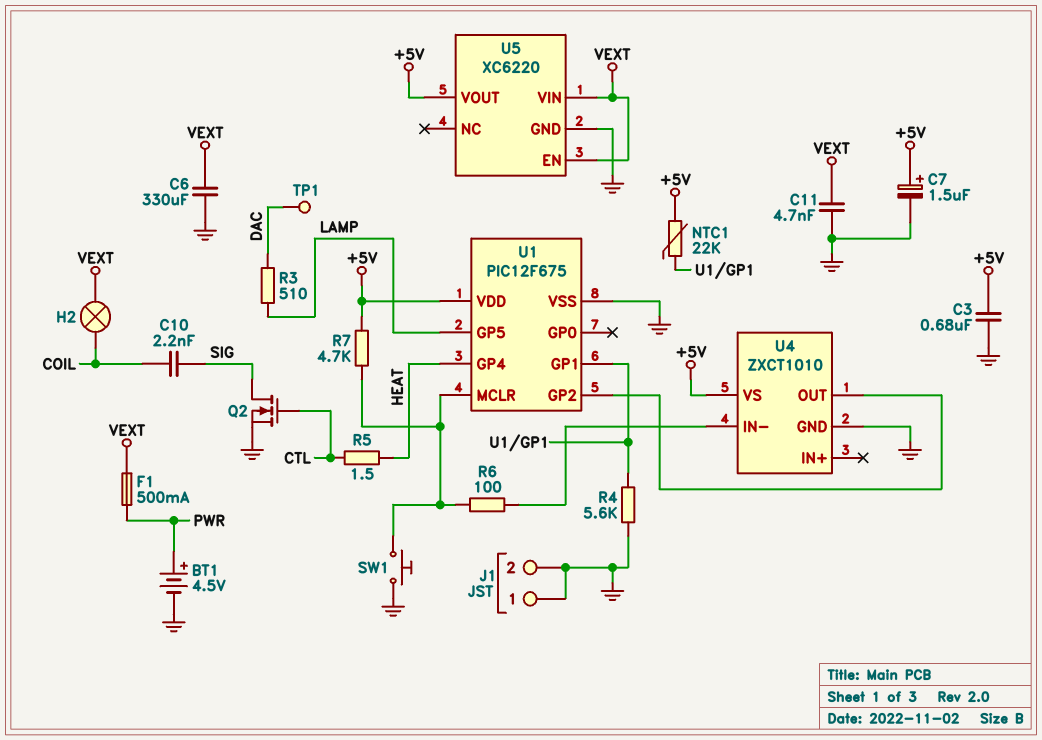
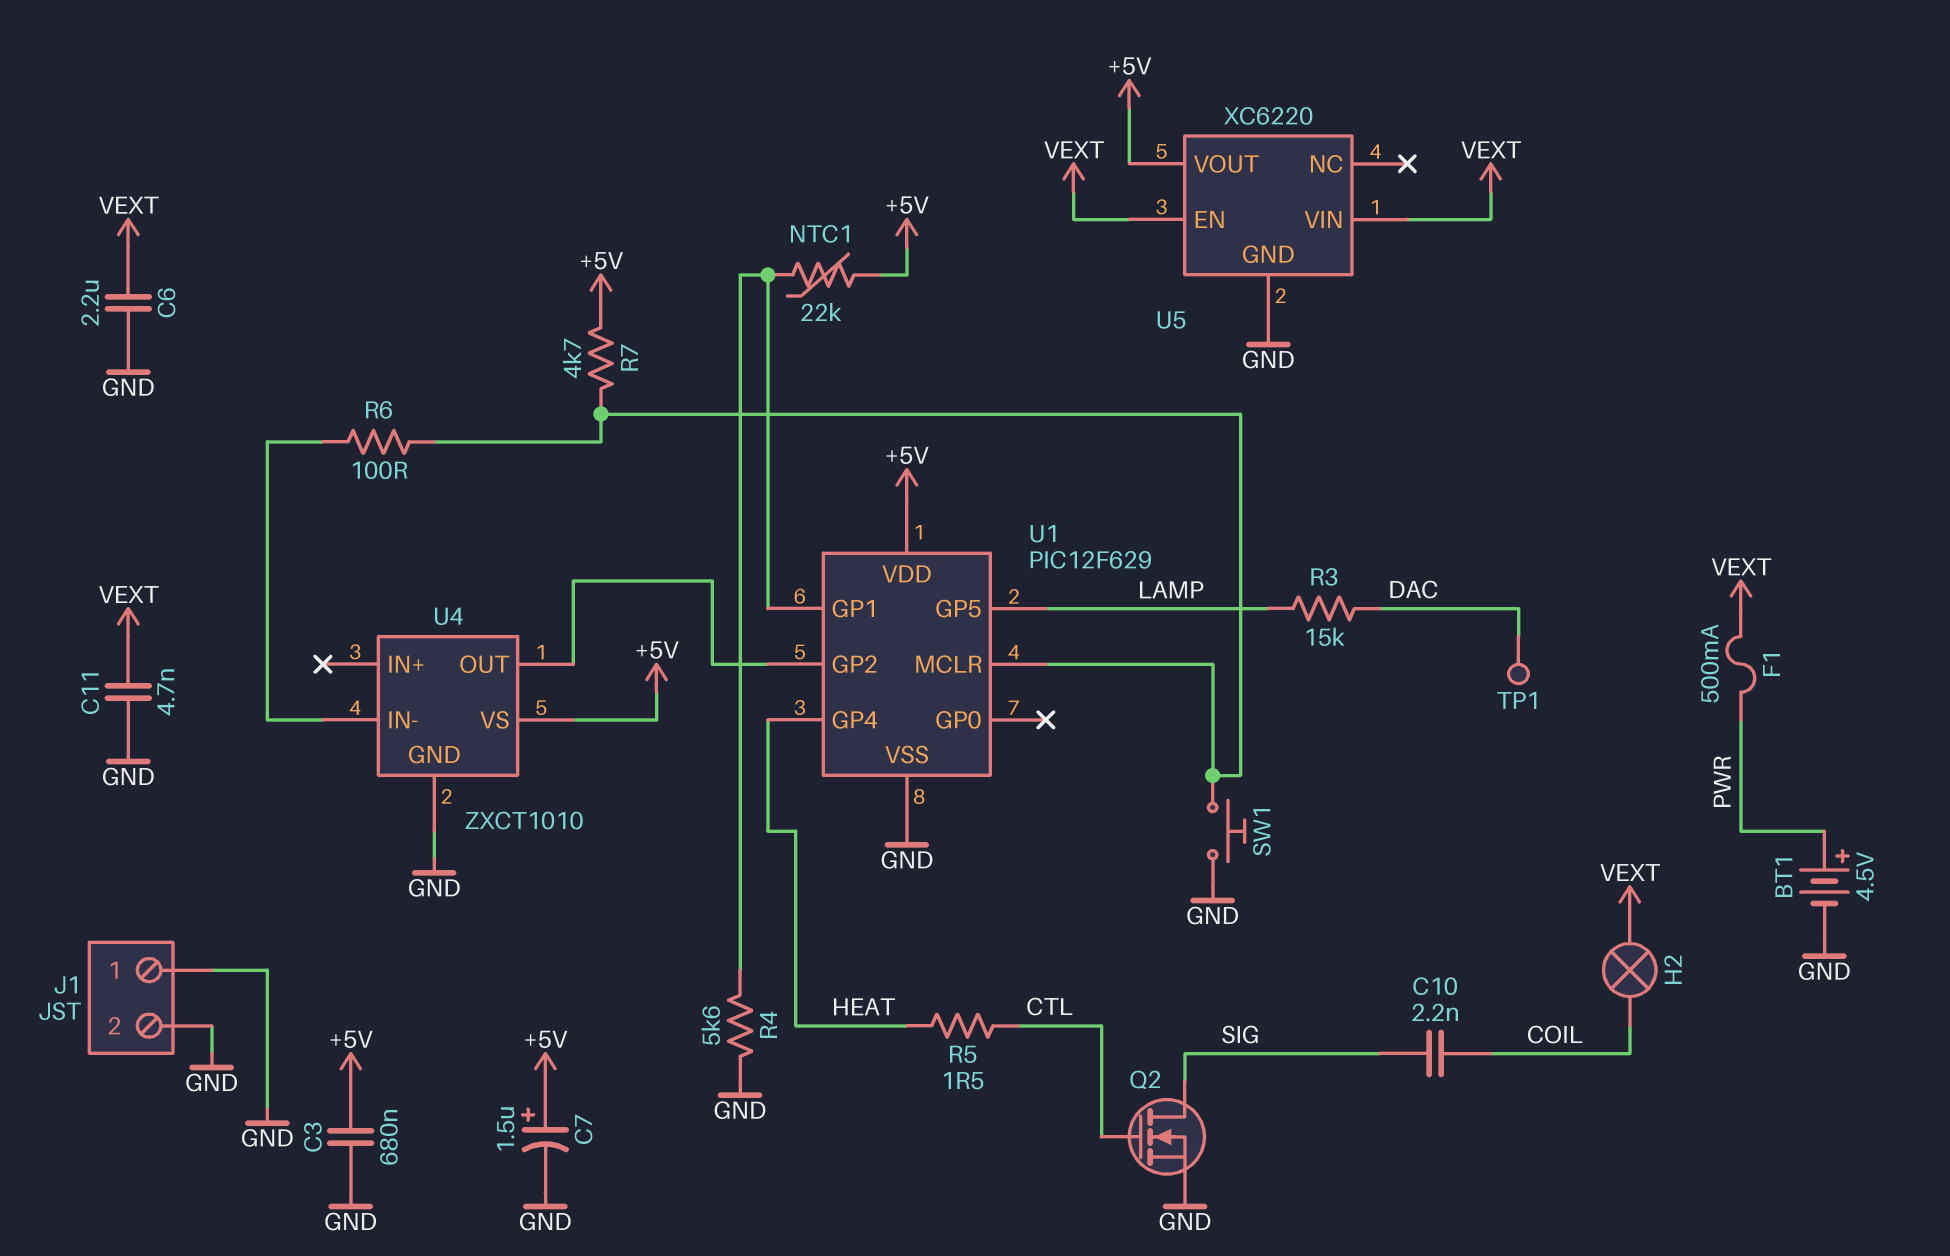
C6: 330uF (GND, VEXT) -> 2.2uF (GND, VEXT)
R3: 510 (DAC, LAMP) -> 15k (DAC, LAMP)
U1: PIC12F675 -> PIC12F629

